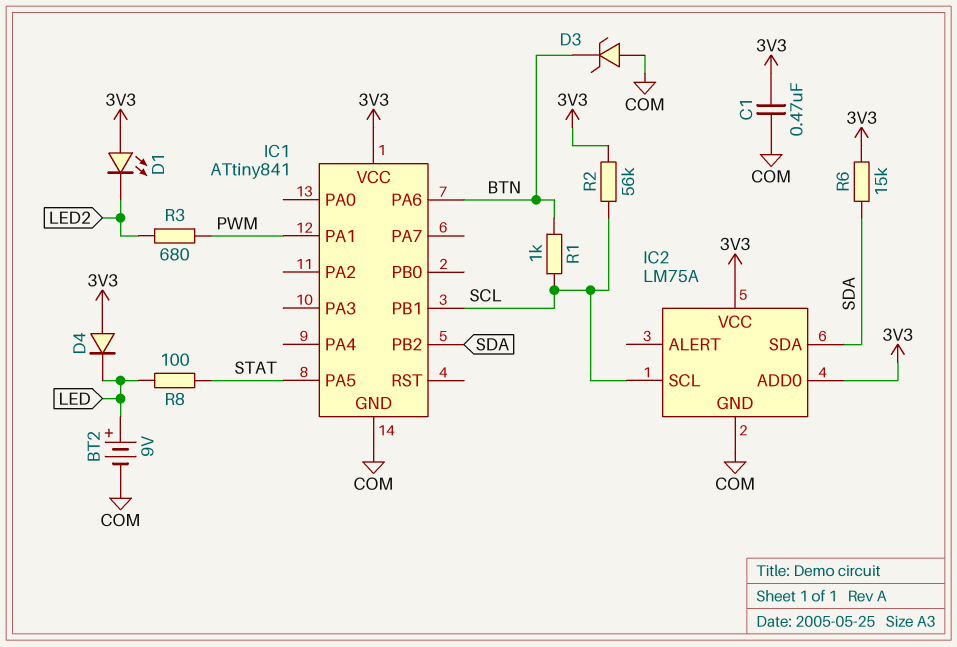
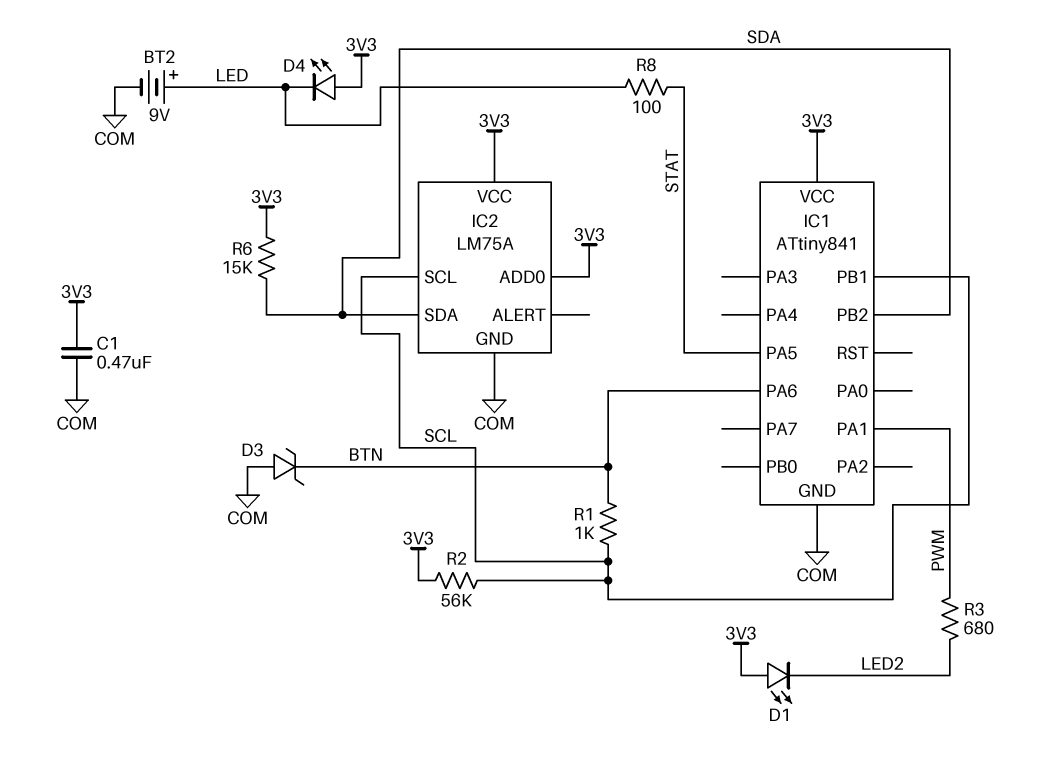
D4: diode (A 3V3, K LED) -> LED (A 3V3, K LED)

